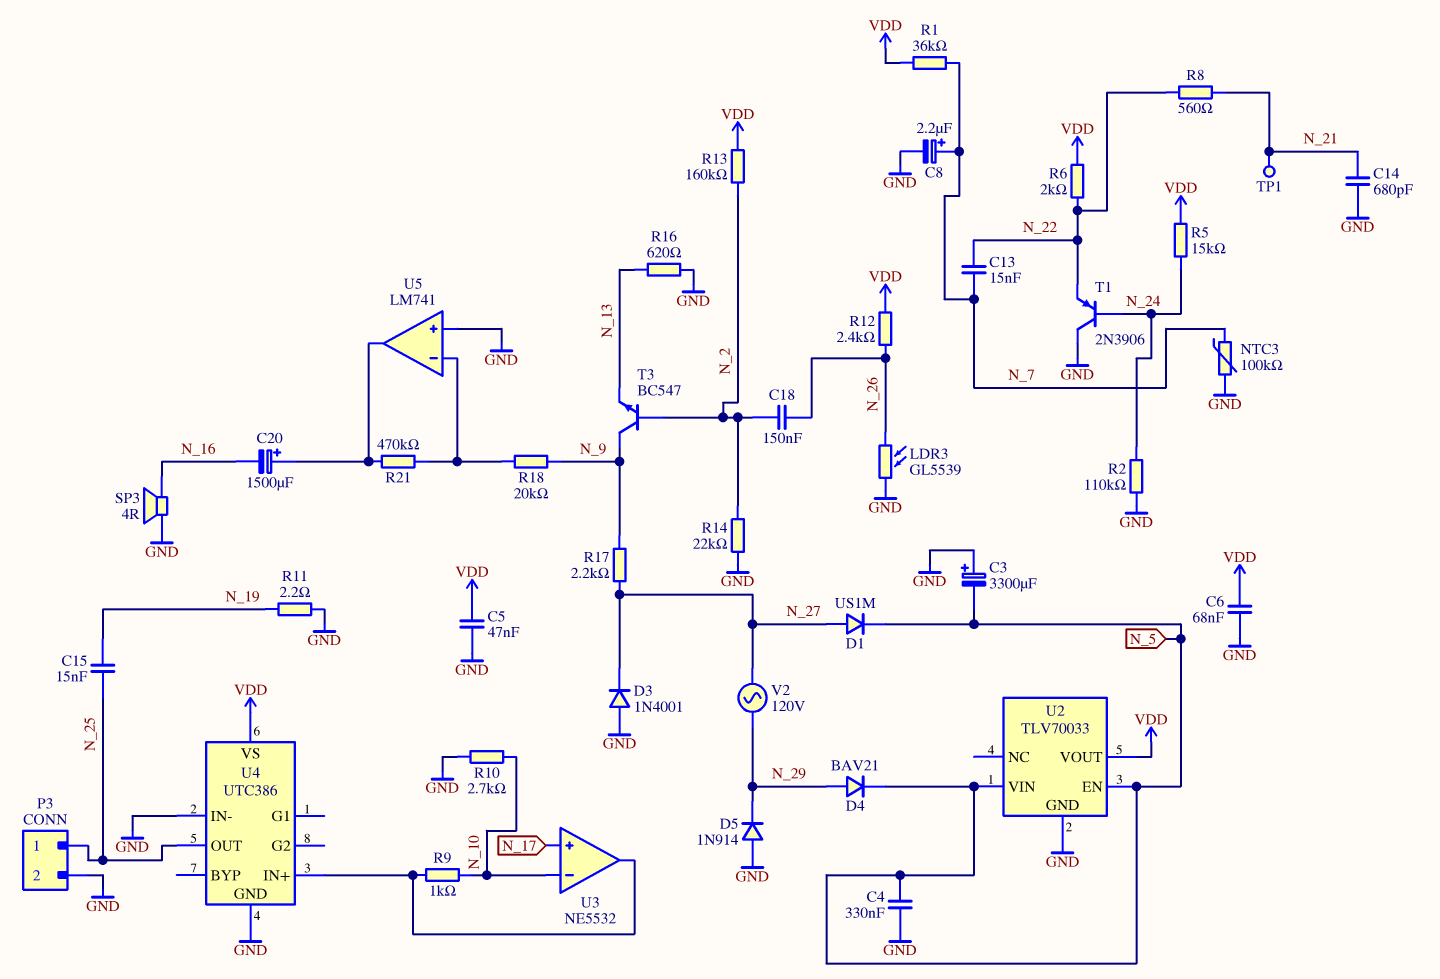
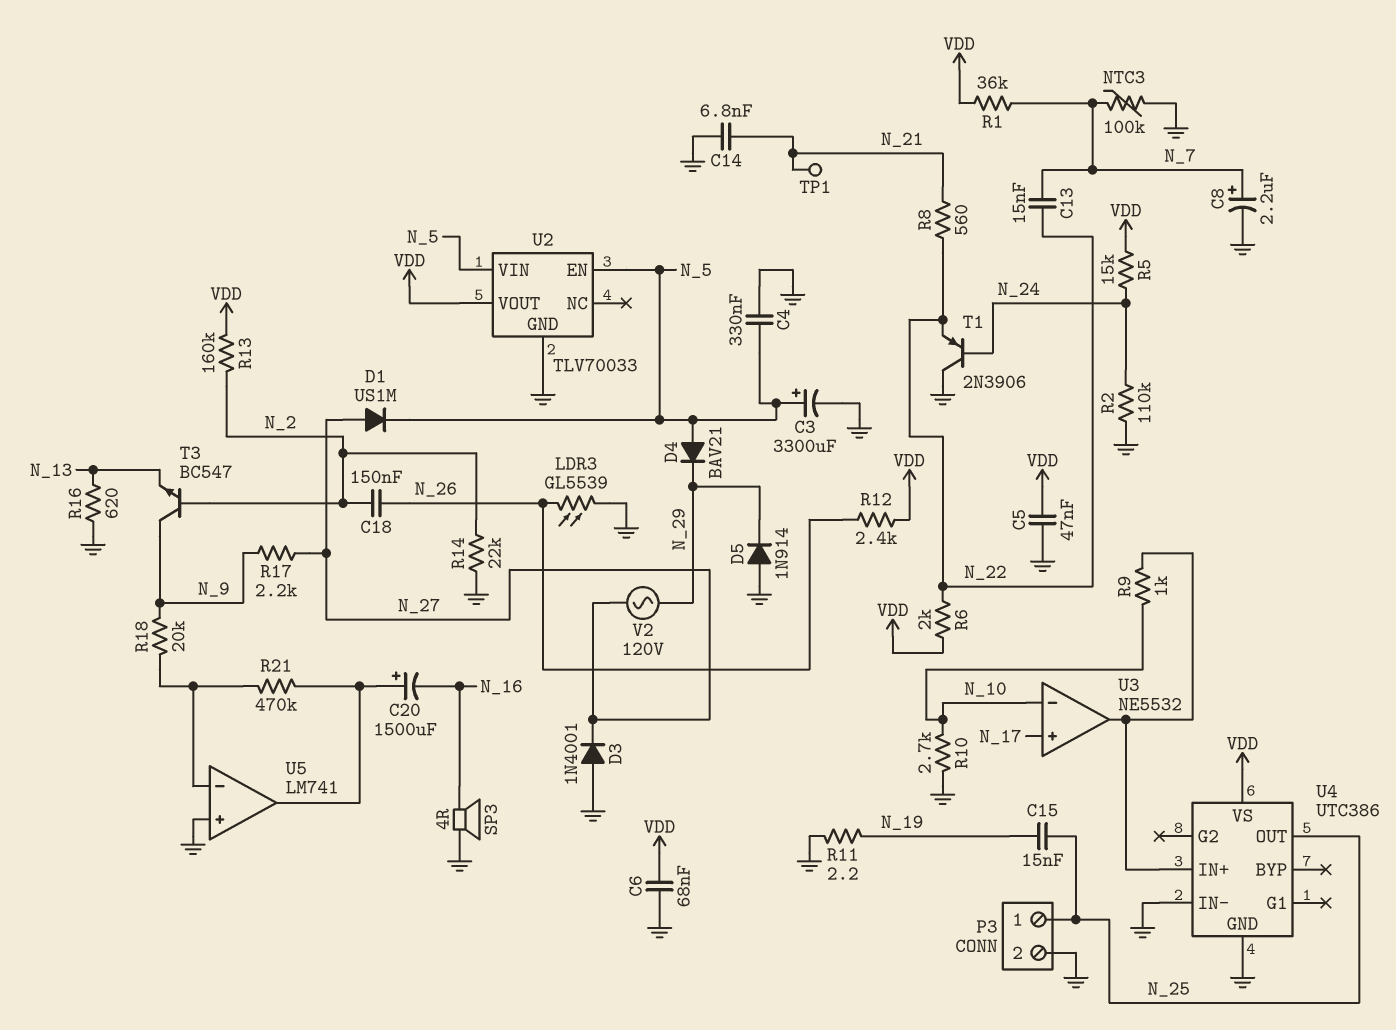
C3: 3300uF (plus GND, minus N_5) -> 3300uF (plus N_5, minus GND)
C14: 680pF (GND, N_21) -> 6.8nF (GND, N_21)
D4: diode BAV21 (A N_29, K N_5) -> diode BAV21 (A N_5, K N_29)

